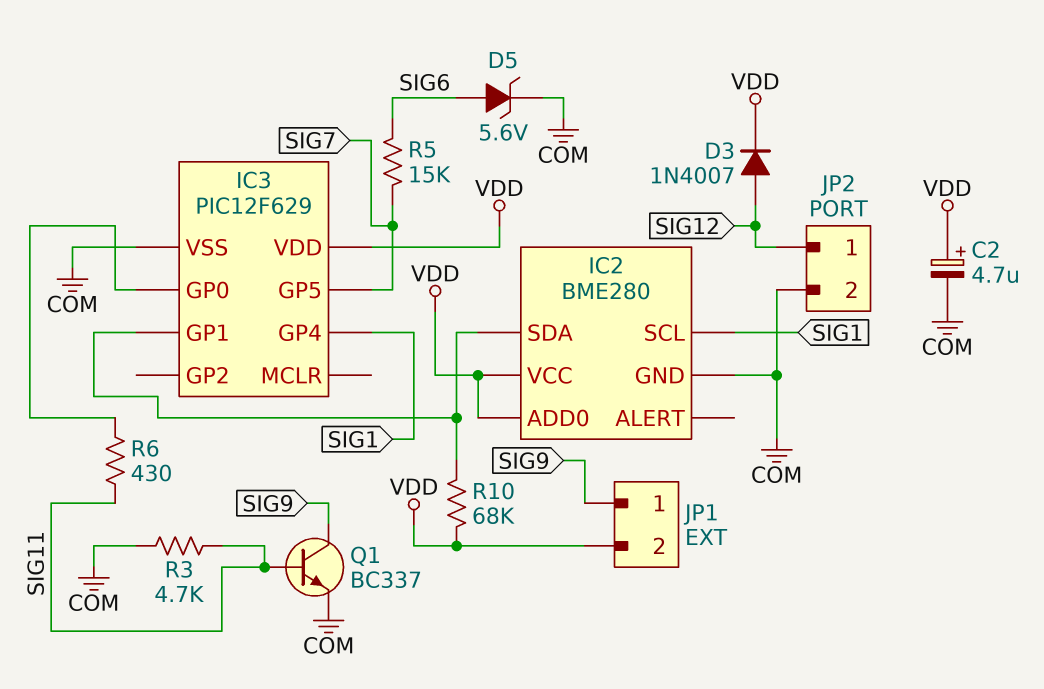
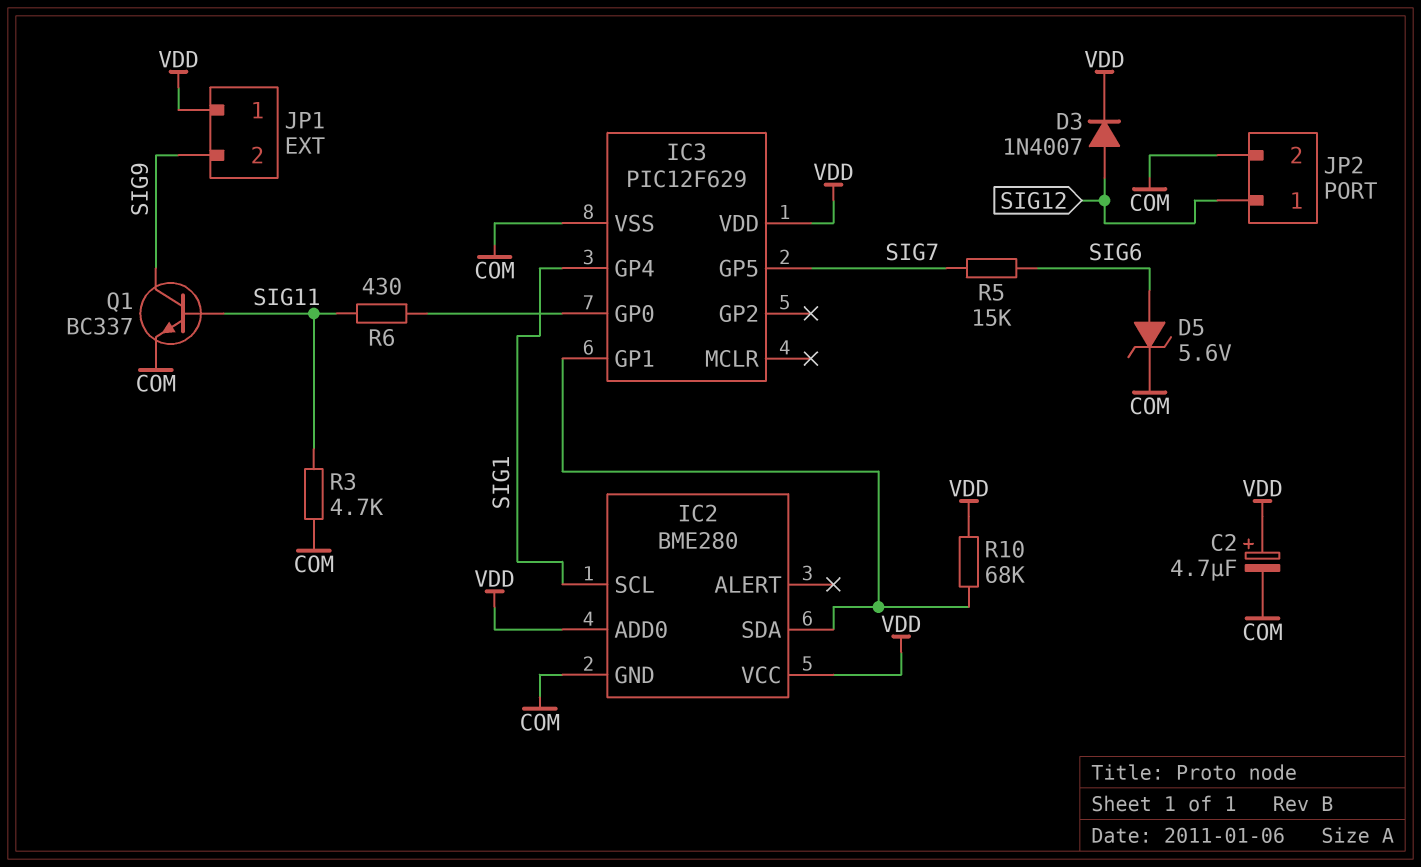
JP1 pin 1: SIG9 -> VDD
JP1 pin 2: VDD -> SIG9

